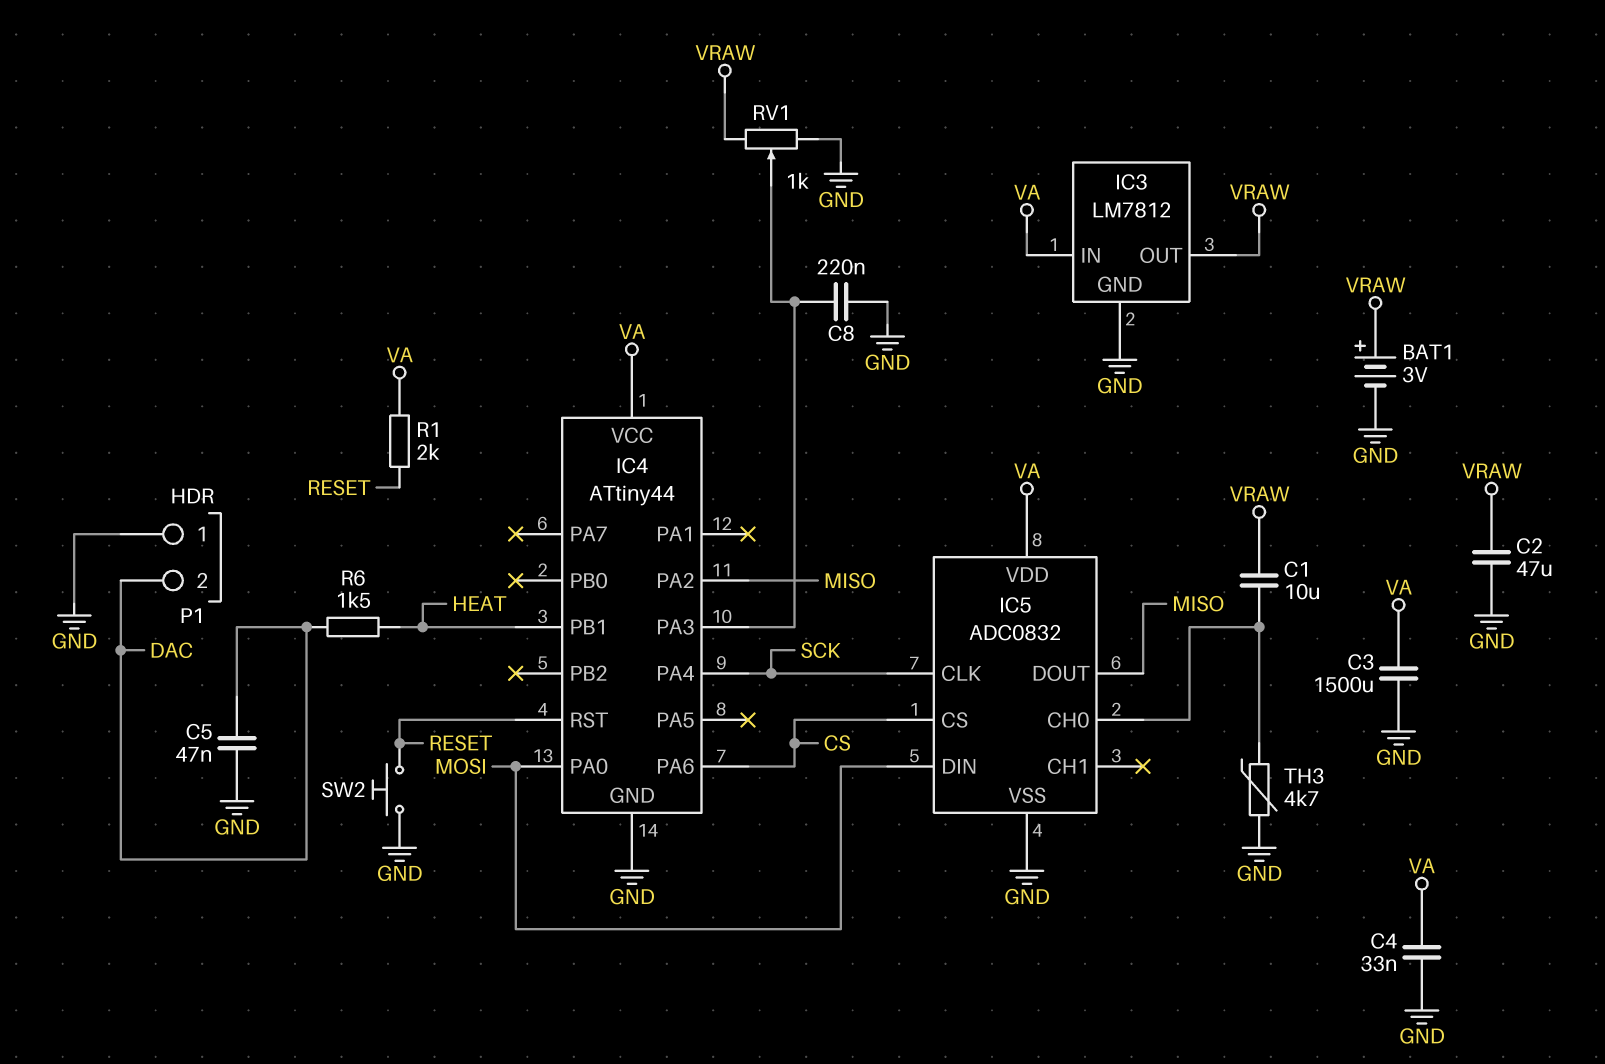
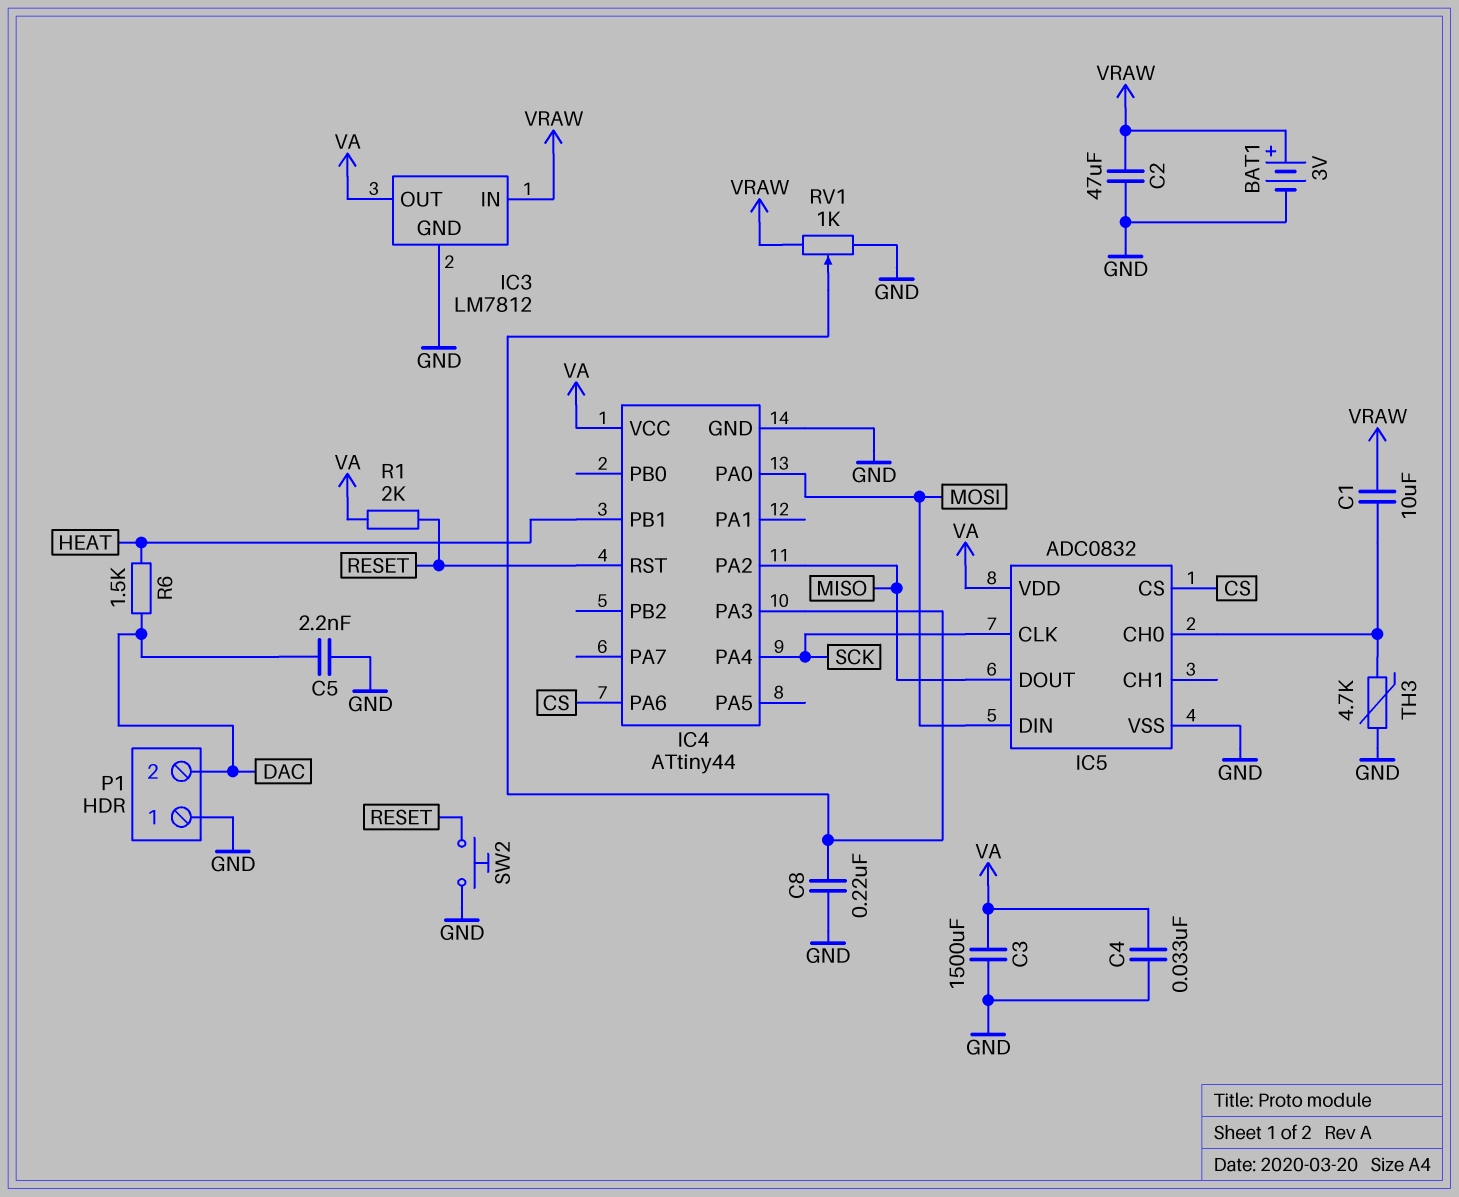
C5: 47nF (DAC, GND) -> 2.2nF (DAC, GND)
IC3 pin IN: VA -> VRAW
IC3 pin OUT: VRAW -> VA

